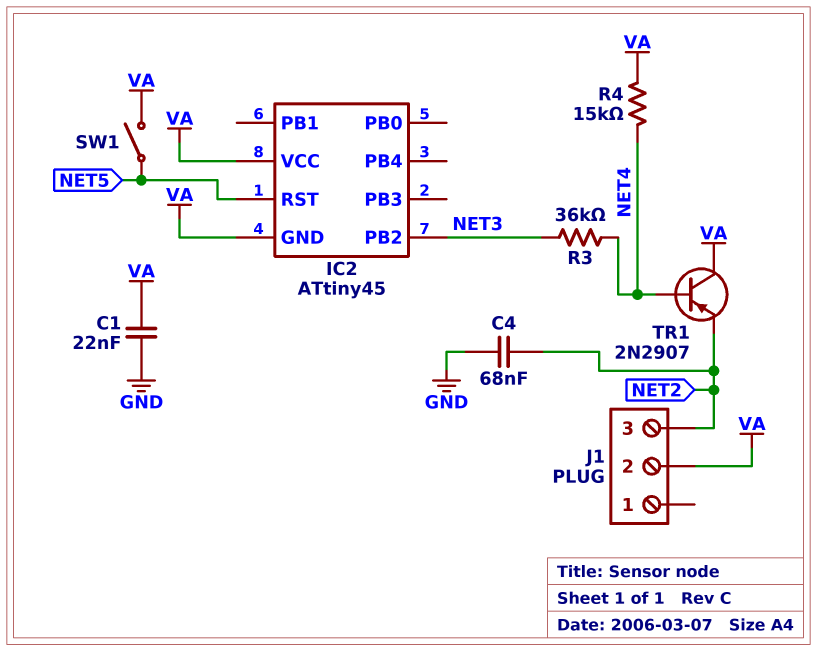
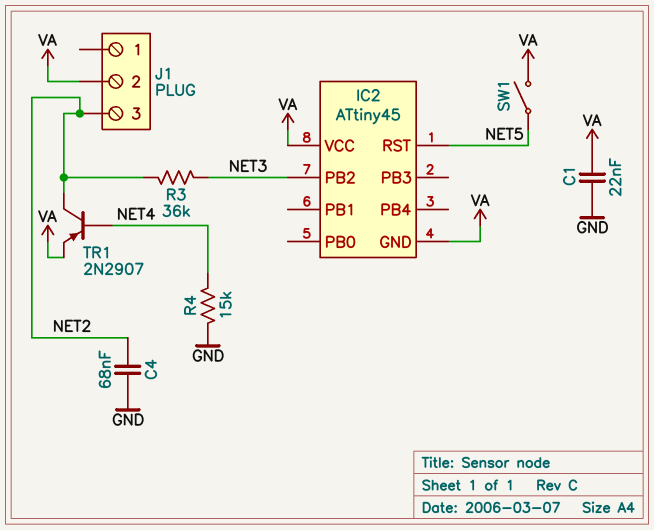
R3: 36k (NET3, NET4) -> 36k (NET2, NET3)
R4: 15k (NET4, VA) -> 15k (GND, NET4)
TR1: PNP 2N2907 (B NET4, C VA, E NET2) -> PNP 2N2907 (B NET4, C NET2, E VA)

